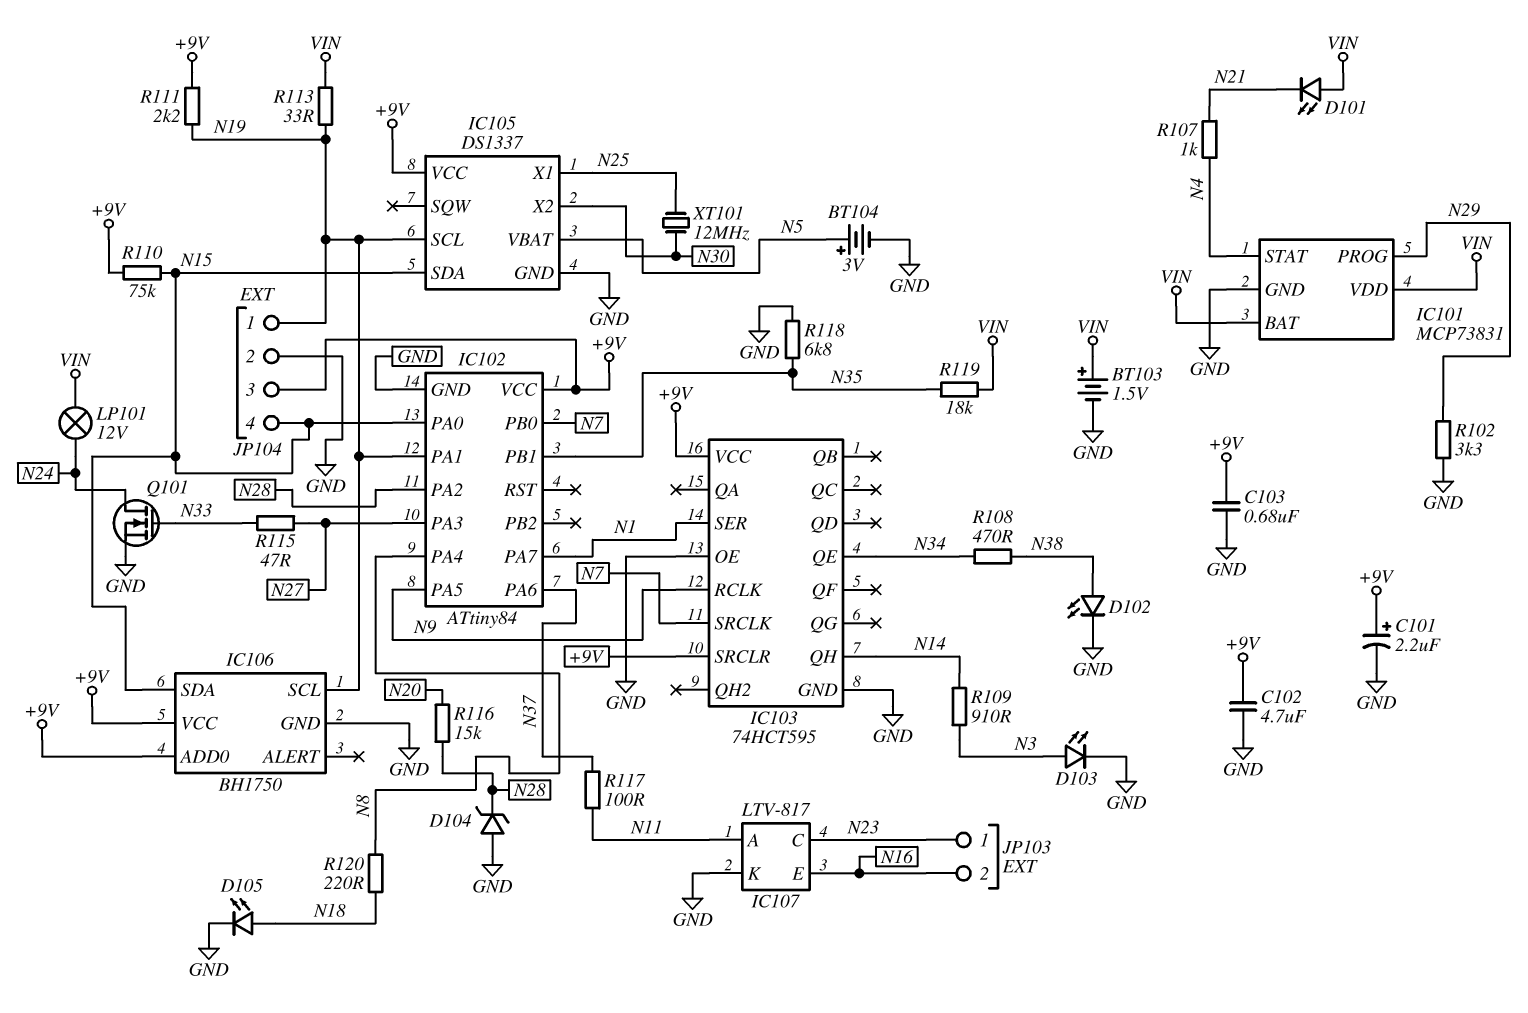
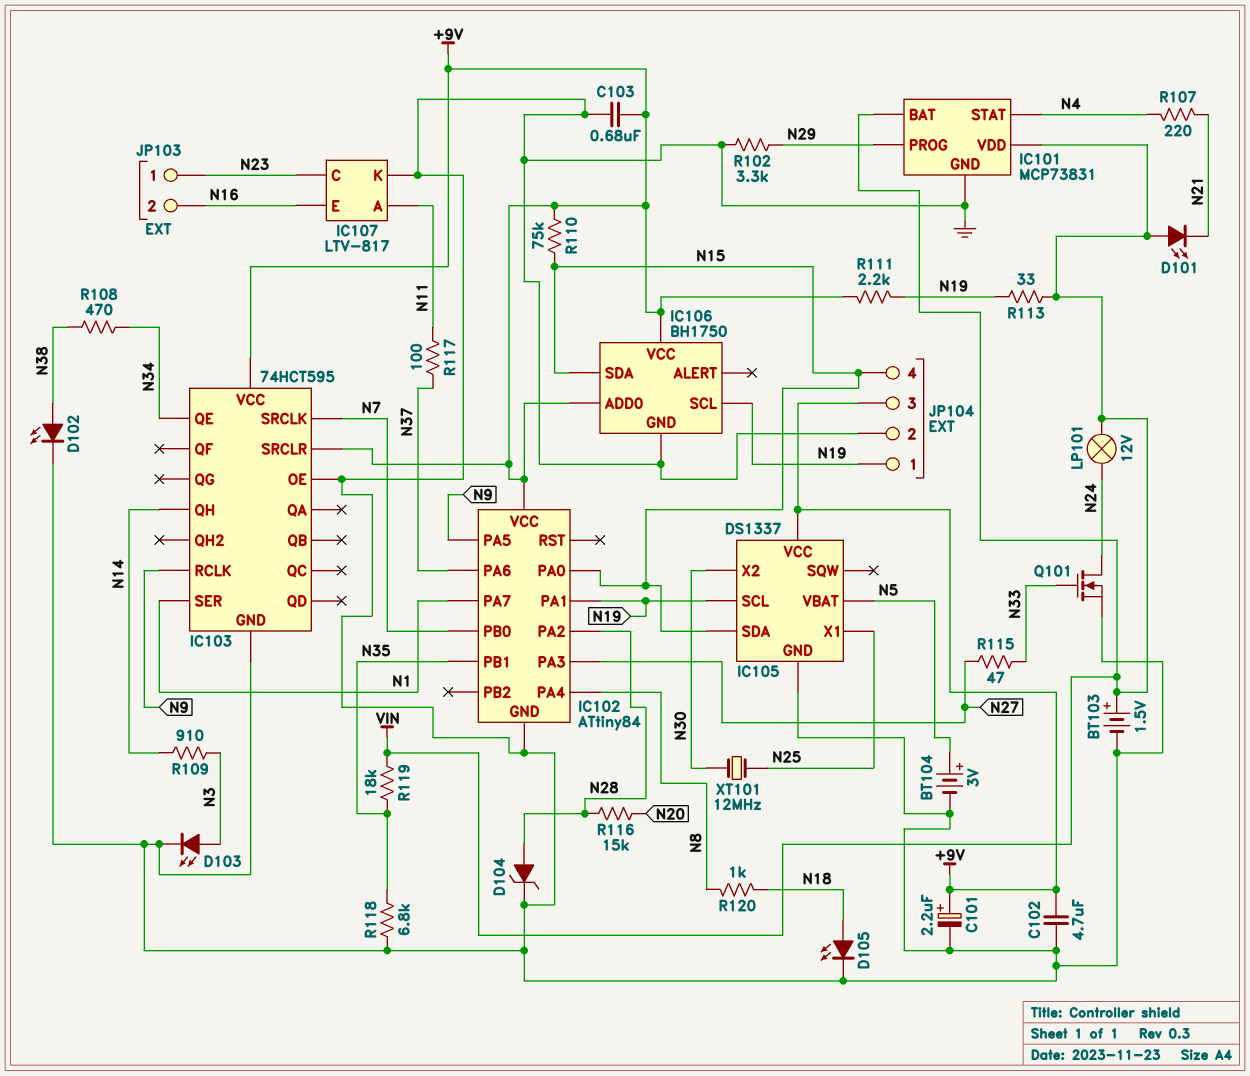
D104: zener (A GND, K N28) -> zener (A N28, K GND)
R107: 1k (N4, N21) -> 220 (N4, N21)
R120: 220 (N8, N18) -> 1k (N8, N18)

